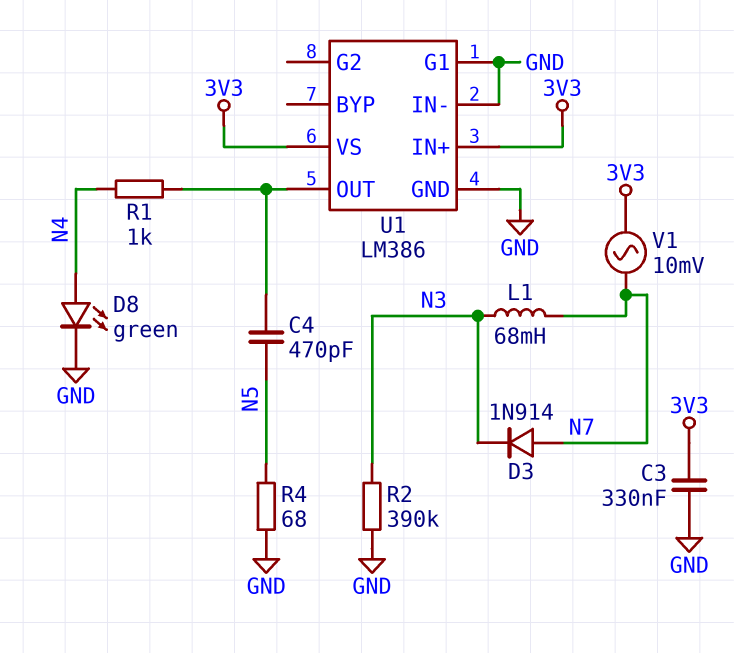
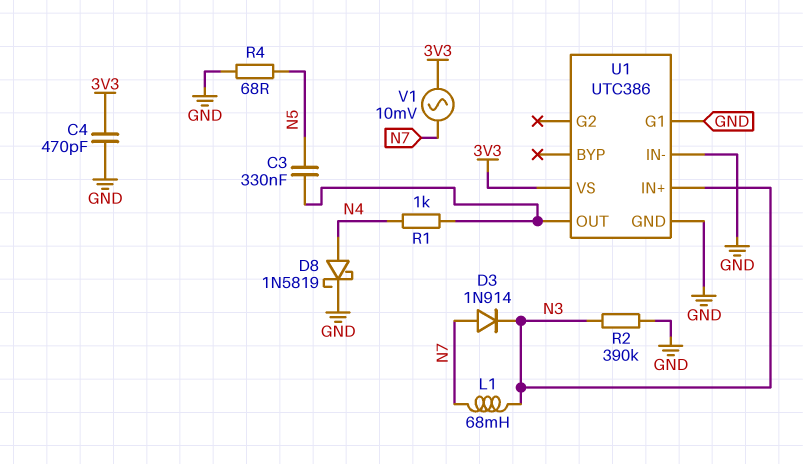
C3: 330nF (3V3, GND) -> 330nF (N5, U1/OUT)
C4: 470pF (N5, U1/OUT) -> 470pF (3V3, GND)
D8: LED green (A N4, K GND) -> schottky 1N5819 (A N4, K GND)
U1: LM386 -> UTC386
U1 pin IN+: 3V3 -> N3

